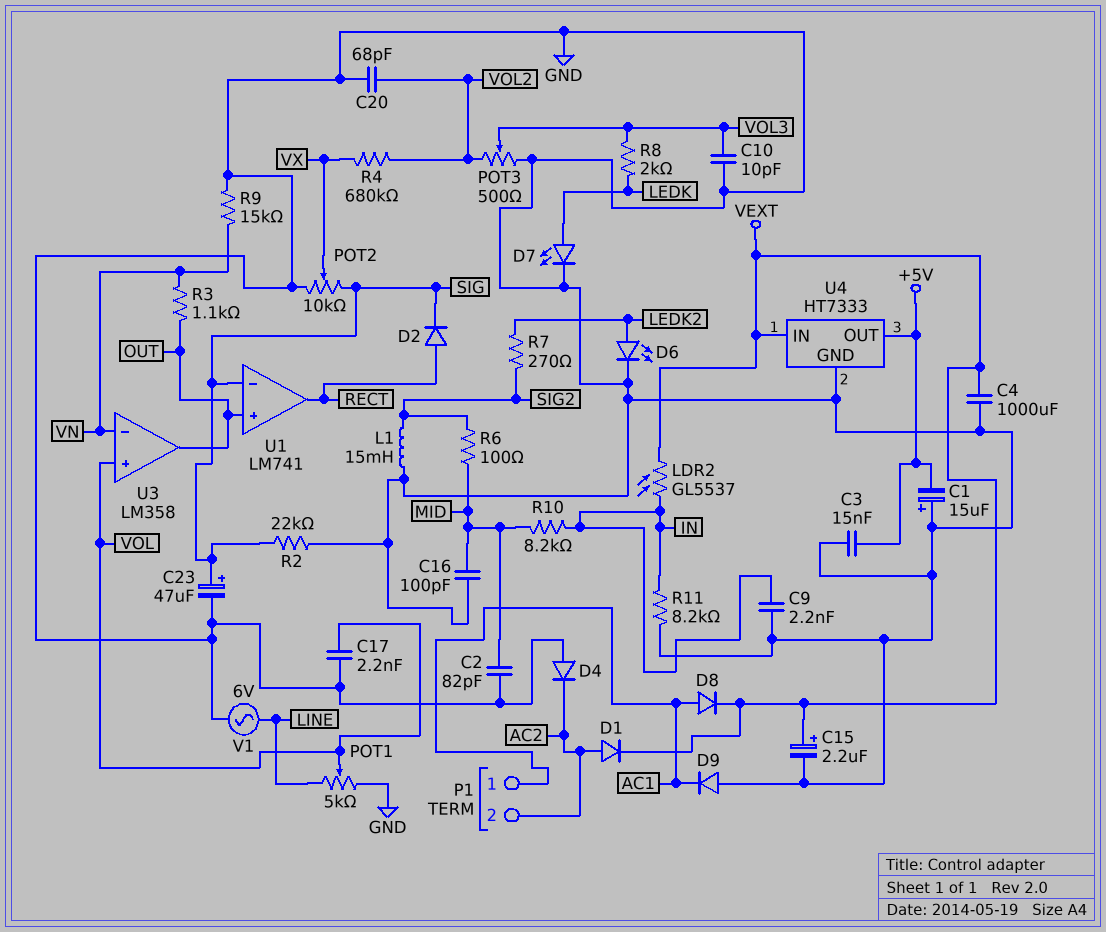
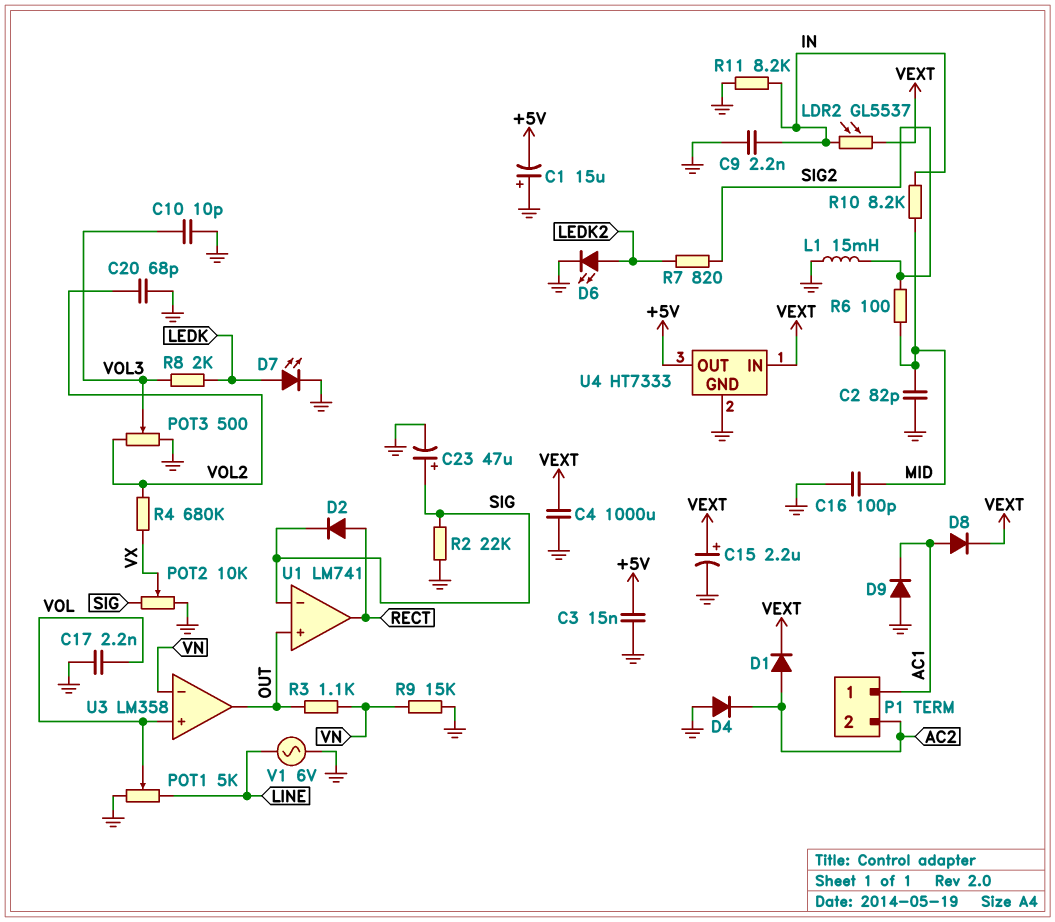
R7: 270 (LEDK2, SIG2) -> 820 (LEDK2, SIG2)

